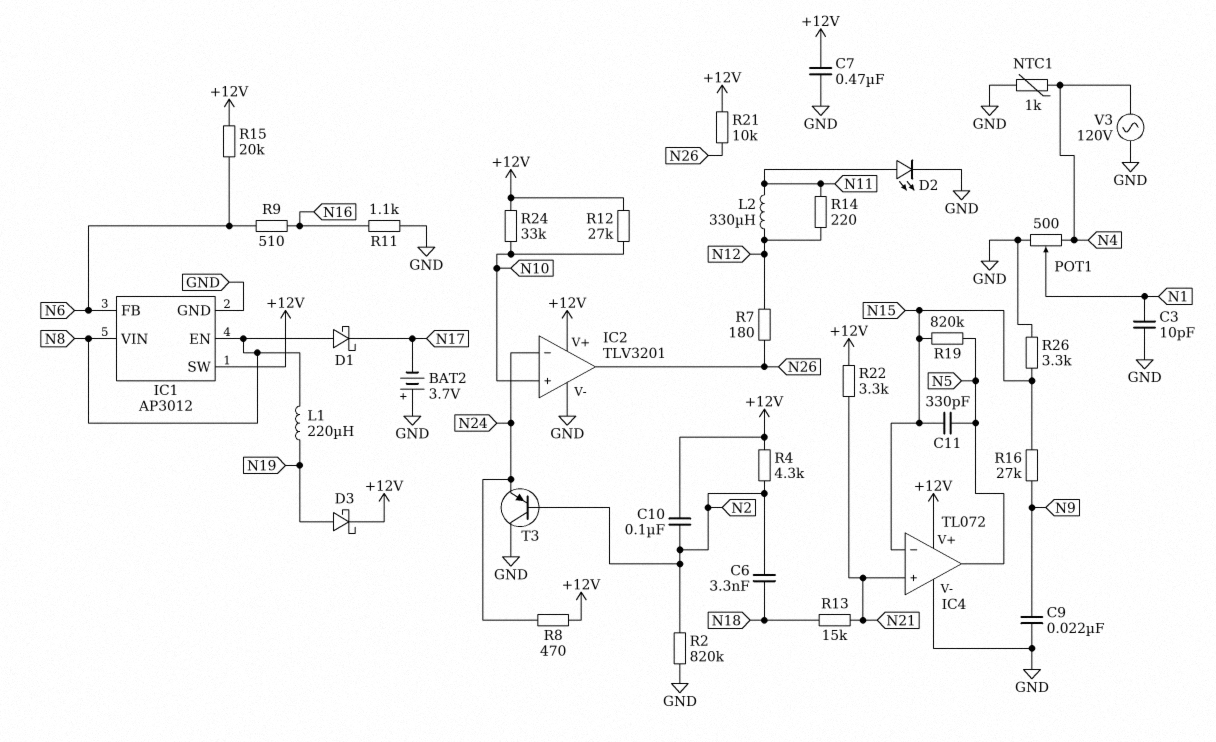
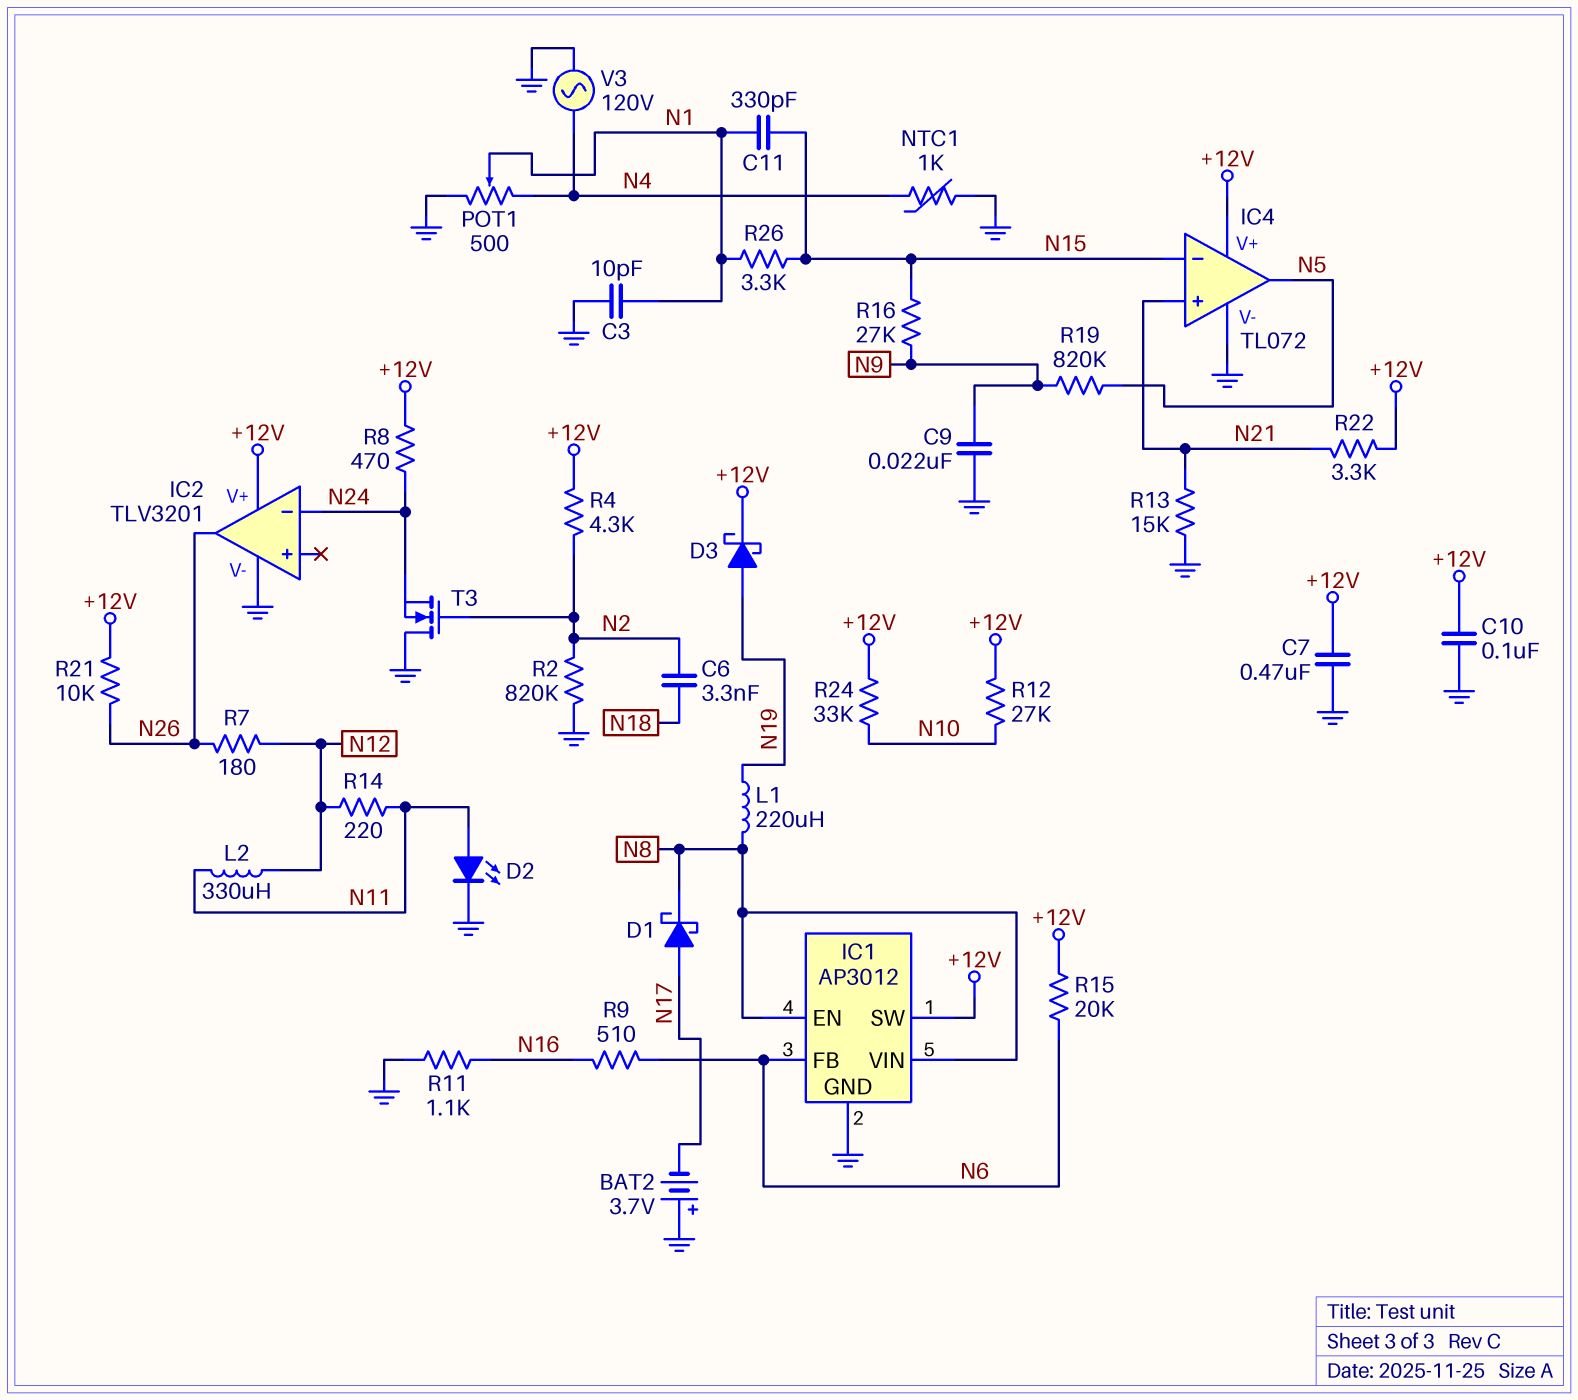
C10: 100nF (+12V, N2) -> 100nF (+12V, GND)
C11: 330pF (N5, N15) -> 330pF (N1, N15)
D1: schottky (A N8, K N17) -> schottky (A N17, K N8)
IC2 pin in+: N10 -> none
R13: 15k (N18, N21) -> 15k (GND, N21)
R19: 820k (N5, N15) -> 820k (N5, N9)
R26: 3.3k (GND, N15) -> 3.3k (N1, N15)
T3: PNP (B N2, C GND, E N24) -> NMOS (G N2, D GND, S N24)

